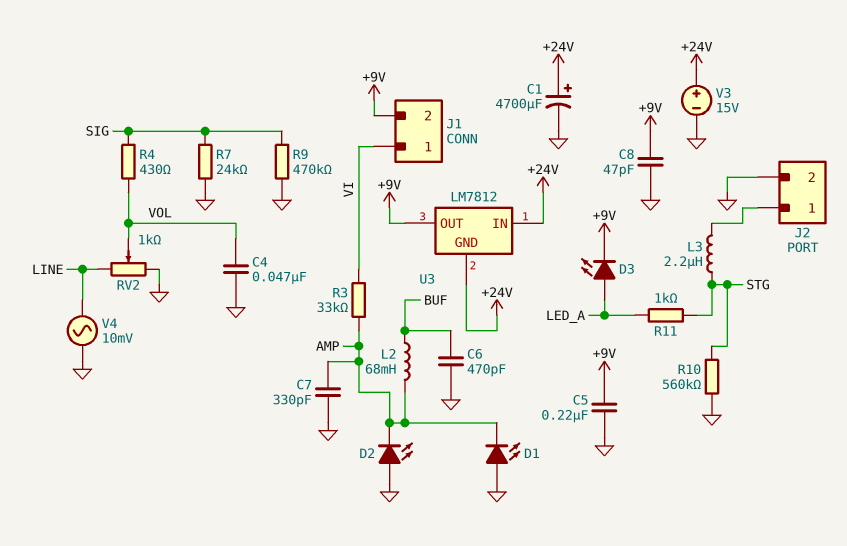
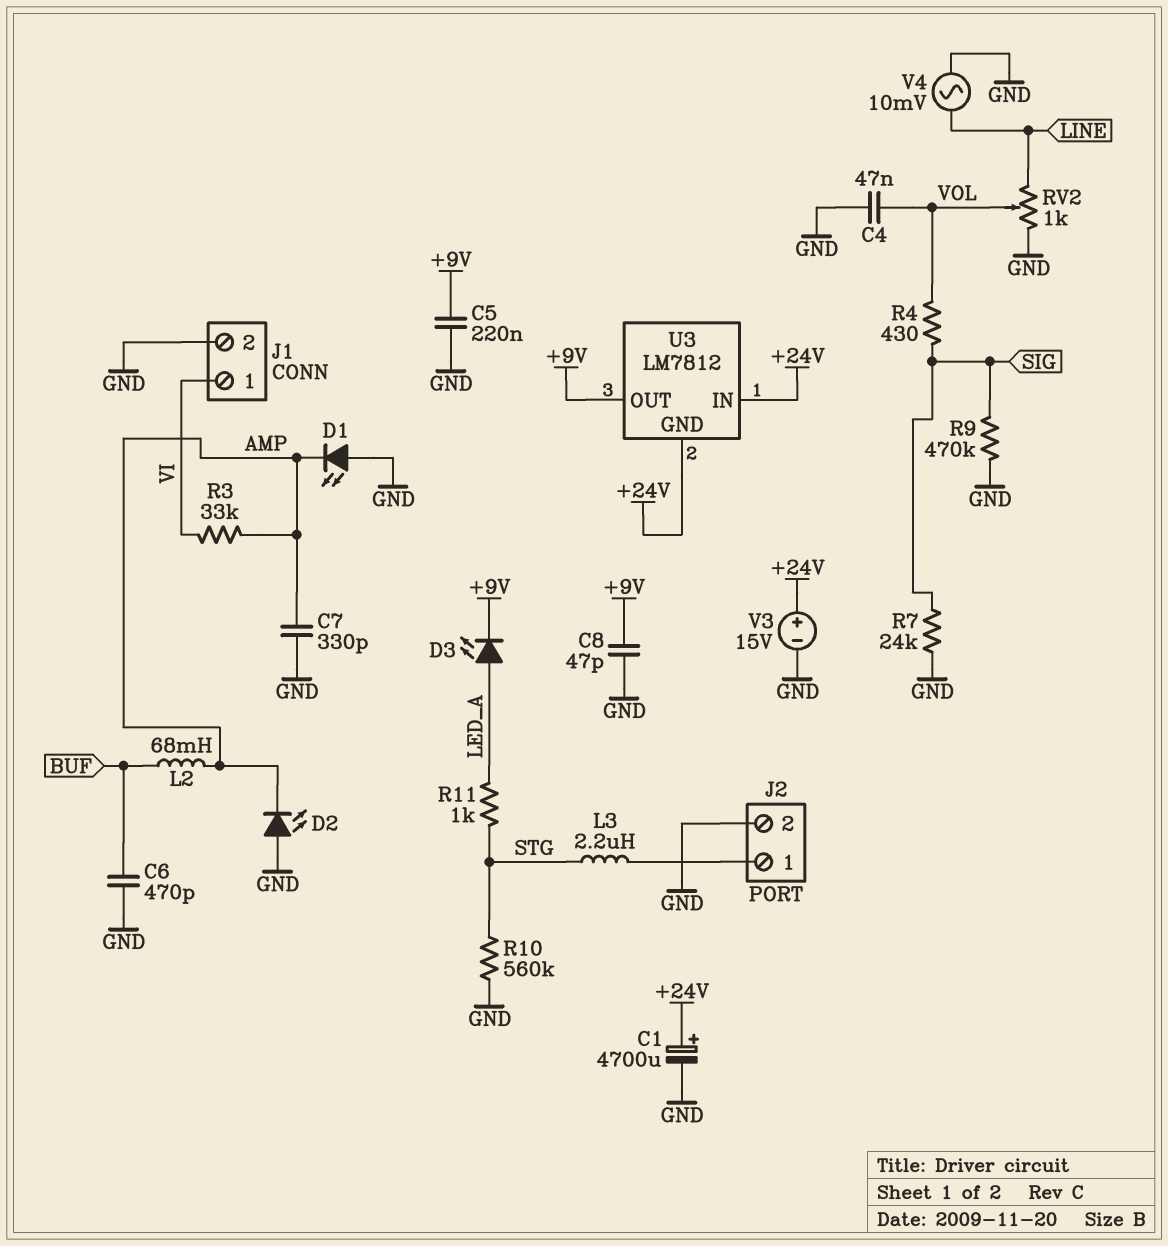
J1 pin 2: +9V -> GND

